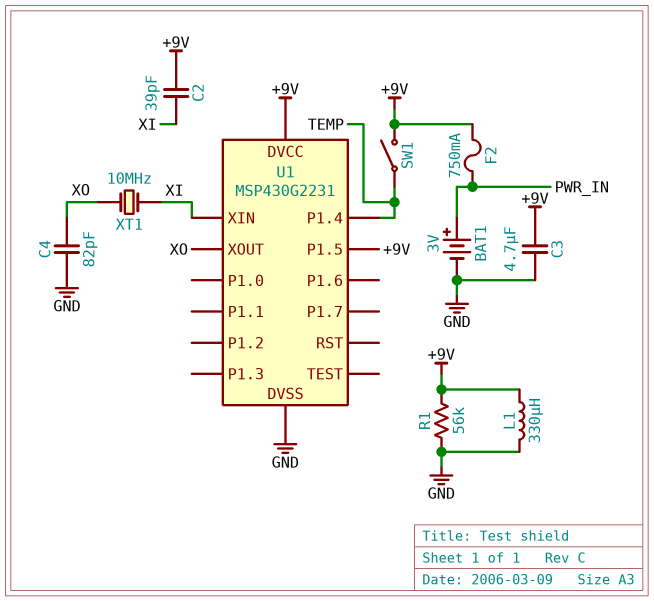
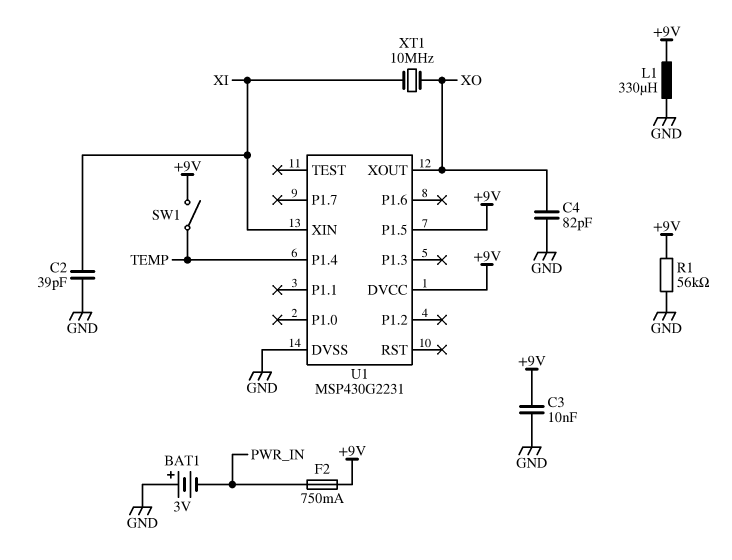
BAT1: 3V (plus PWR_IN, minus GND) -> 3V (plus GND, minus PWR_IN)
C2: 39pF (+9V, XI) -> 39pF (GND, XI)
C3: 4.7uF (+9V, GND) -> 10nF (+9V, GND)

